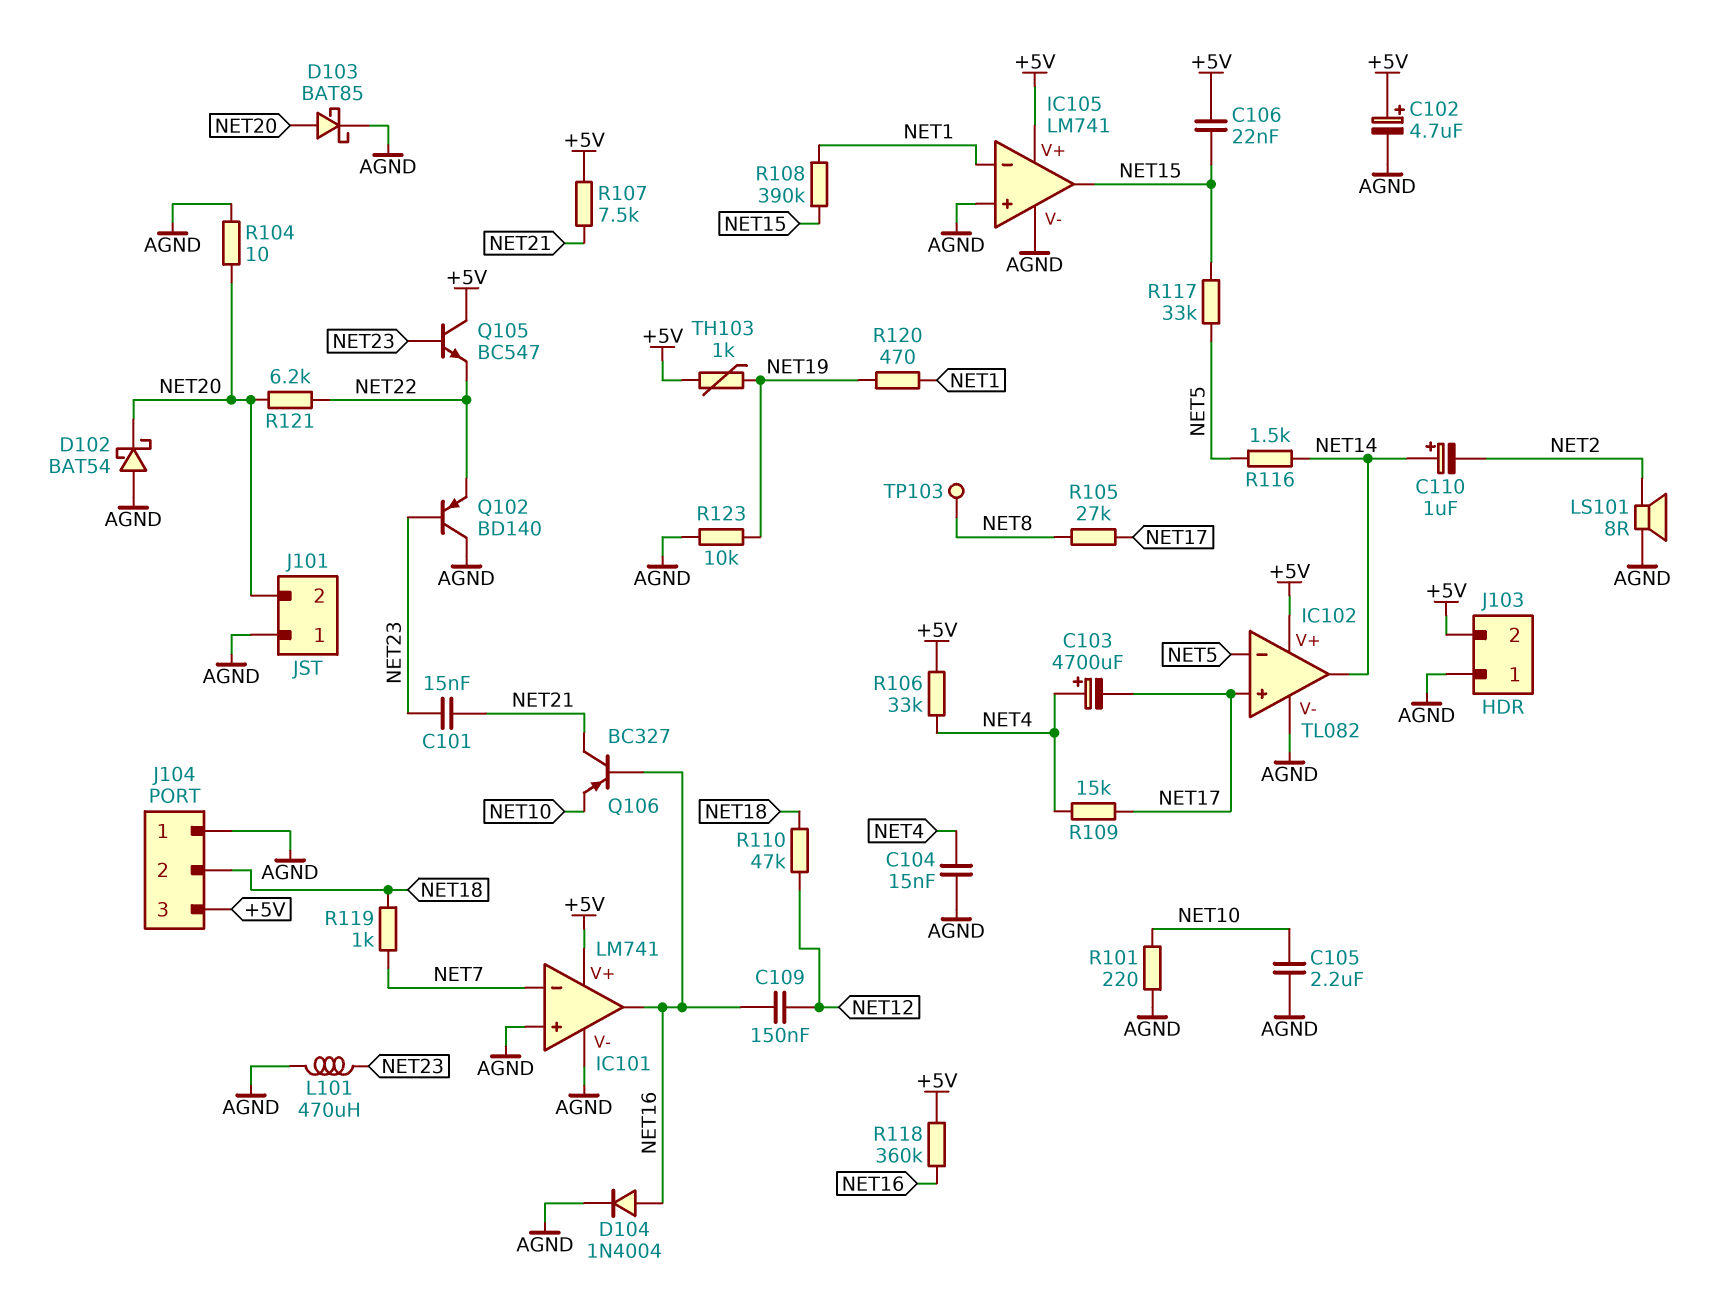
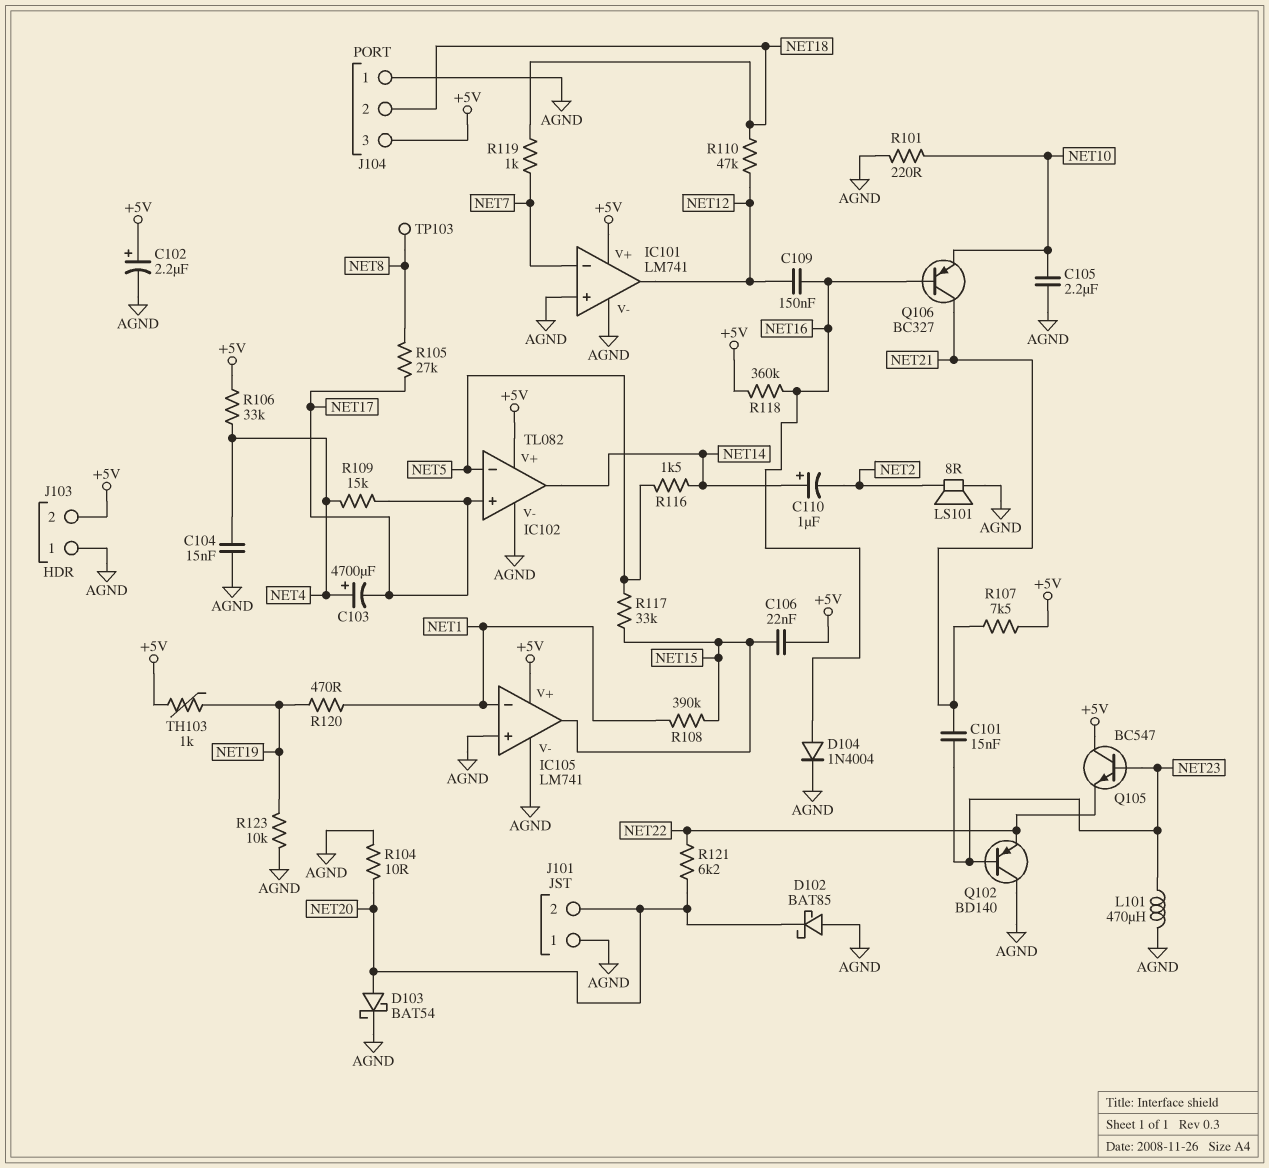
C102: 4.7uF (plus +5V, minus AGND) -> 2.2uF (plus +5V, minus AGND)
D102: schottky BAT54 (A AGND, K NET20) -> schottky BAT85 (A AGND, K NET20)
D103: schottky BAT85 (A NET20, K AGND) -> schottky BAT54 (A NET20, K AGND)
IC101 pin out: NET16 -> NET12

